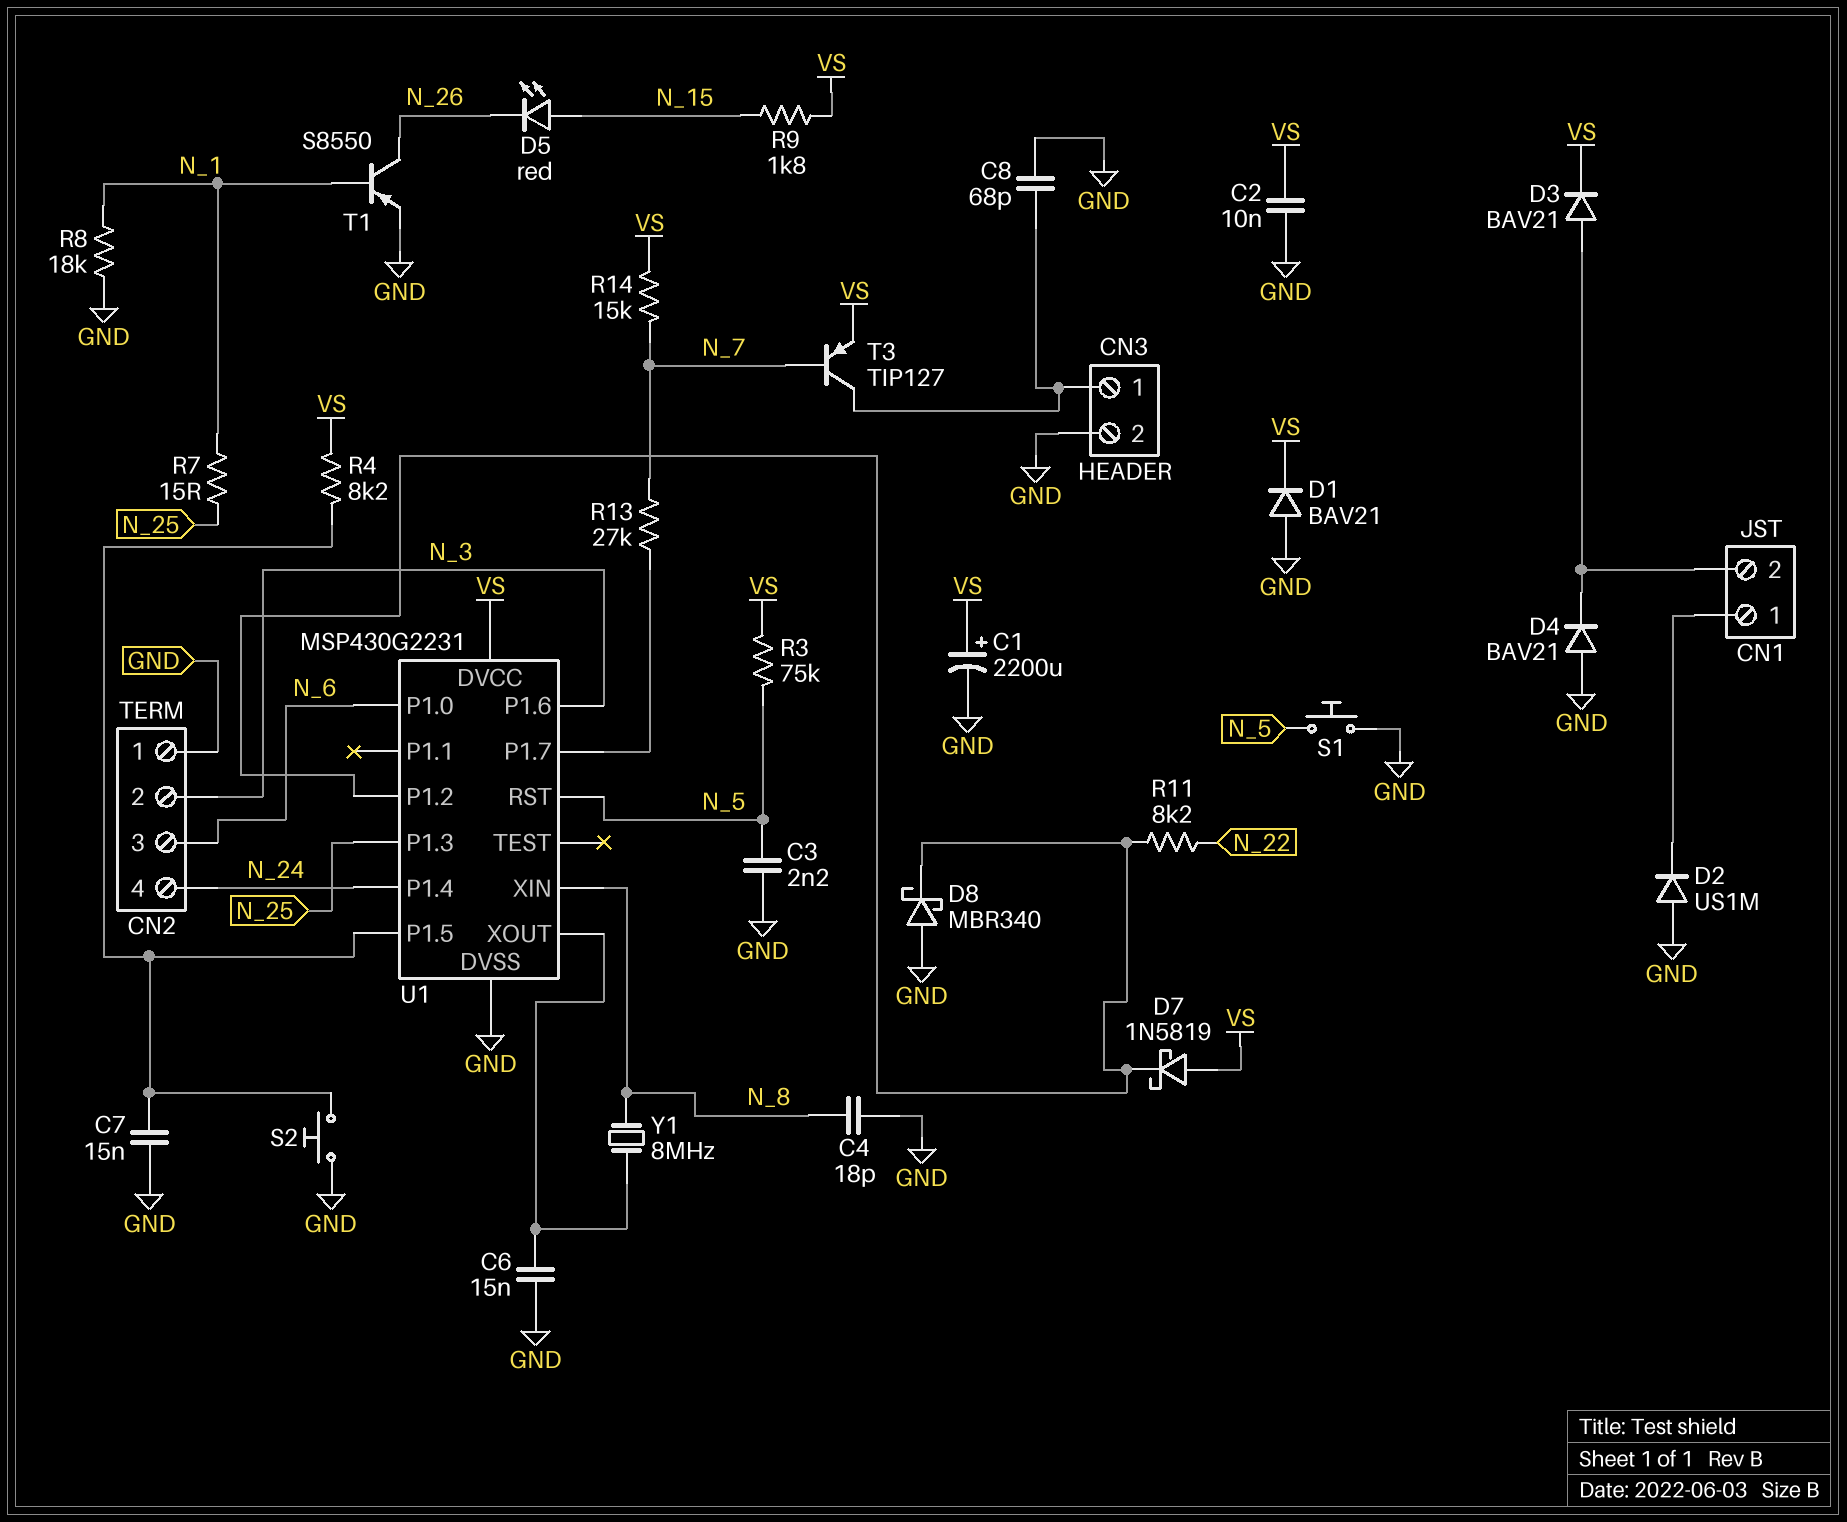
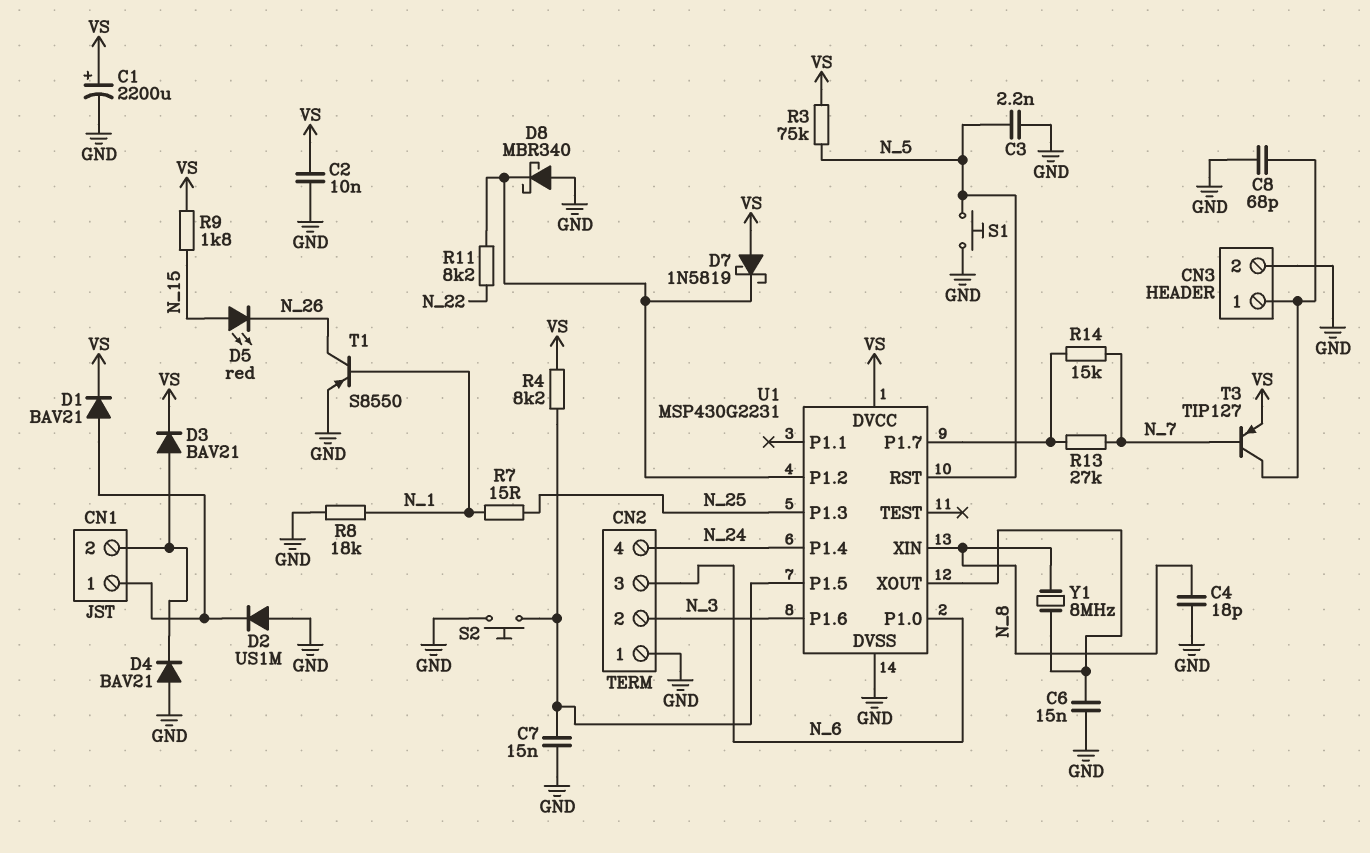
D1: diode BAV21 (A GND, K VS) -> diode BAV21 (A CN1/1, K VS)
R14: 15k (N_7, VS) -> 15k (N_7, U1/P1.7)

